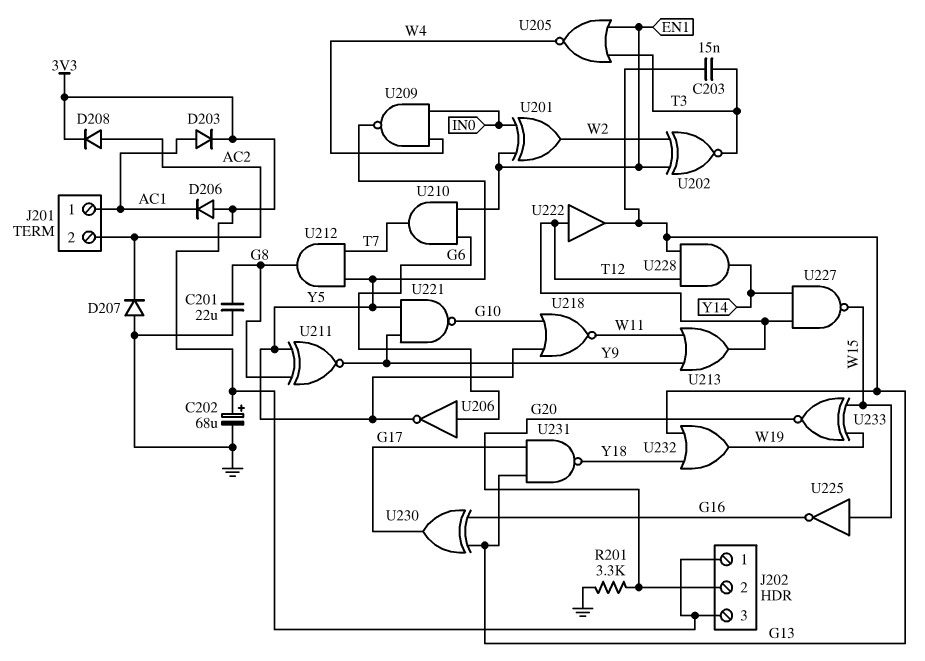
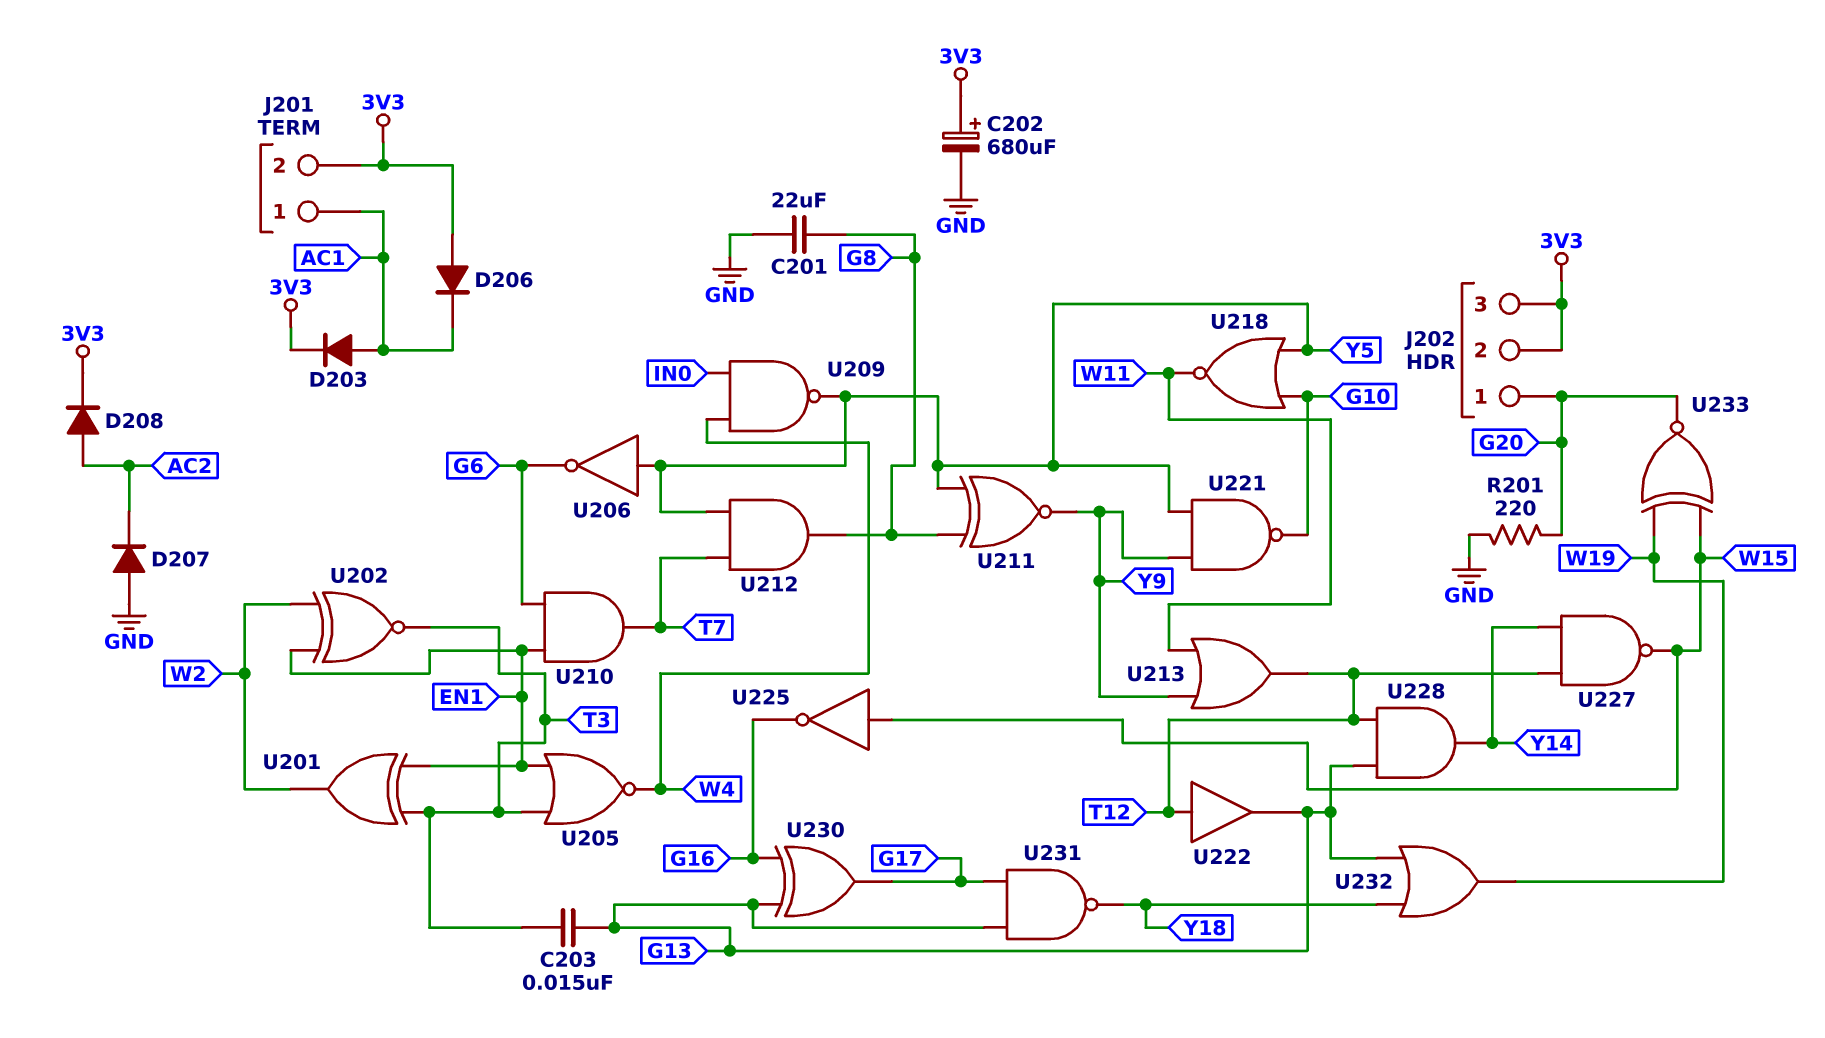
C202: 68uF (plus 3V3, minus GND) -> 680uF (plus 3V3, minus GND)
J201 pin 2: AC2 -> 3V3
J202 pin 1: 3V3 -> G20
J202 pin 2: G20 -> 3V3
R201: 3.3k (G20, GND) -> 220 (G20, GND)
U201: XOR (in EN1, in IN0, out W2) -> XOR (in EN1, in T3, out W2)
U206: NOT (in G6, out Y5) -> NOT (in Y5, out G6)

